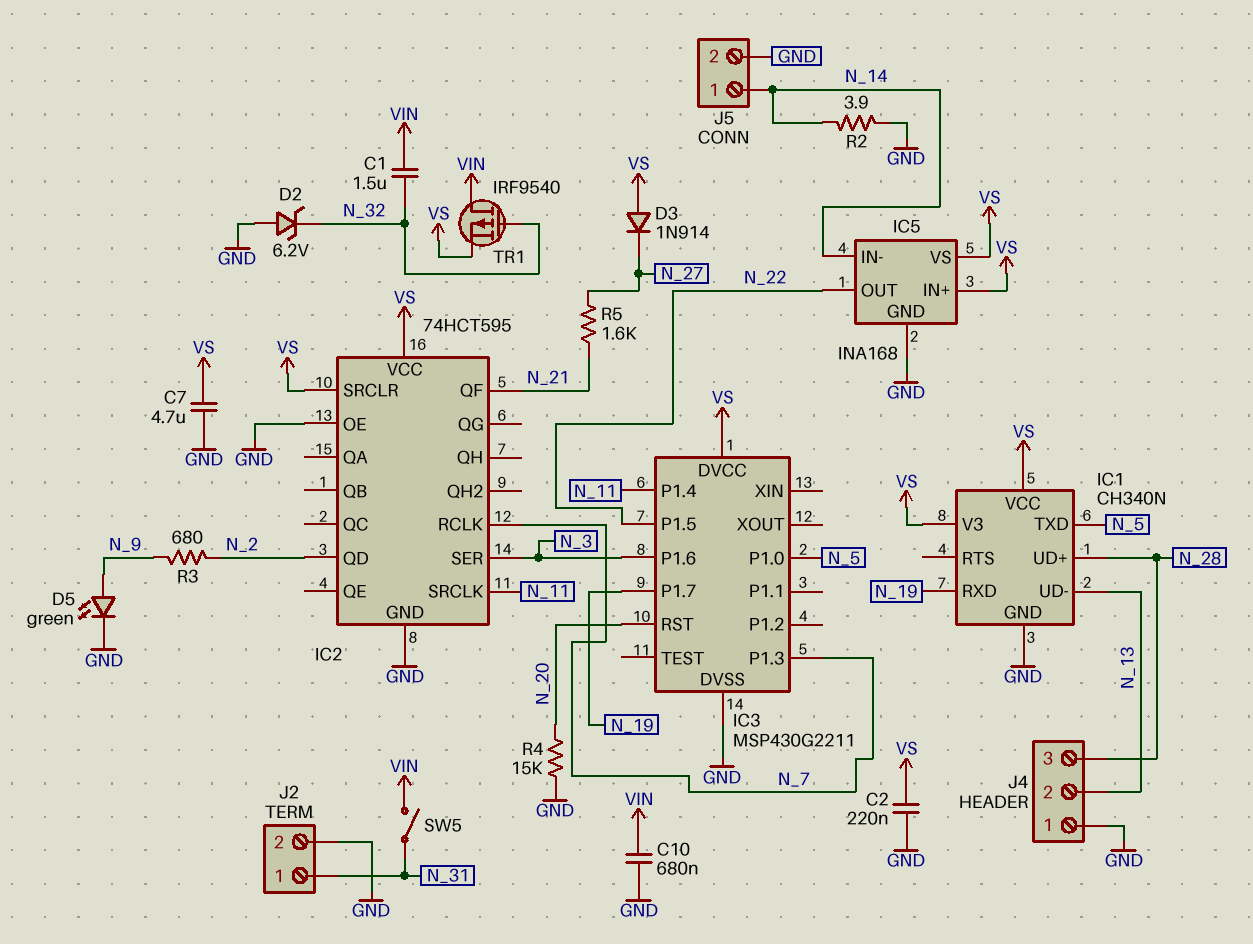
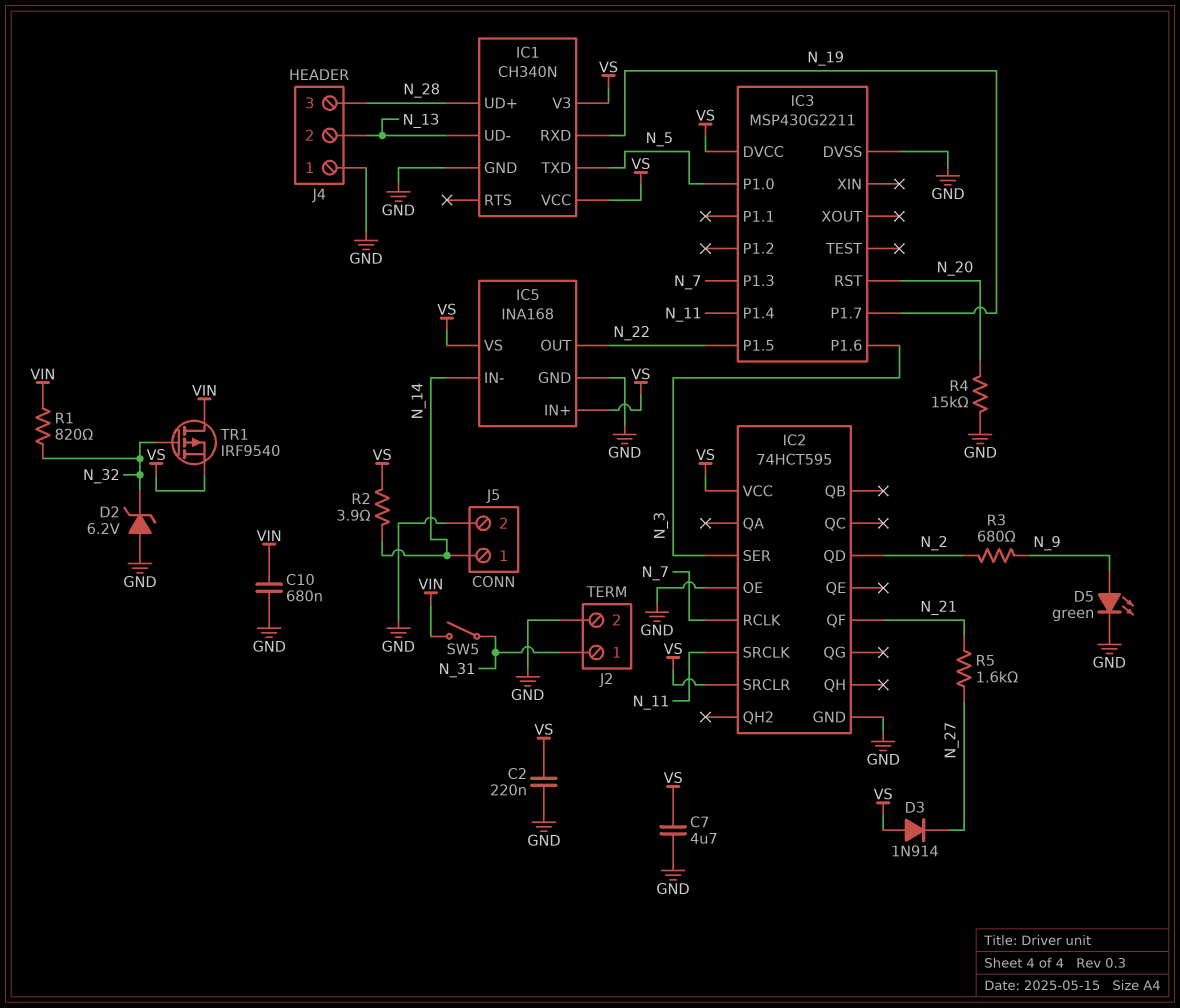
C1: 1.5uF (N_32, VIN) -> none
R1: none -> 820 (N_32, VIN)
R2: 3.9 (GND, N_14) -> 3.9 (N_14, VS)

